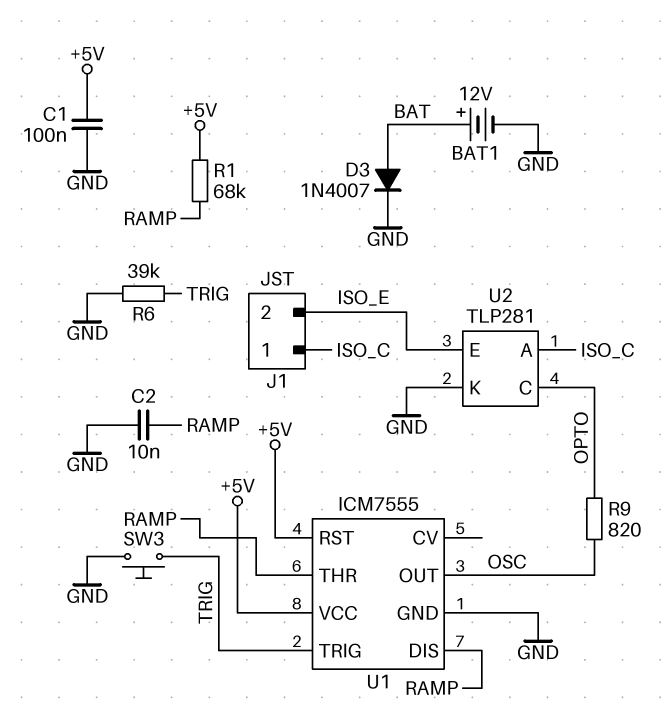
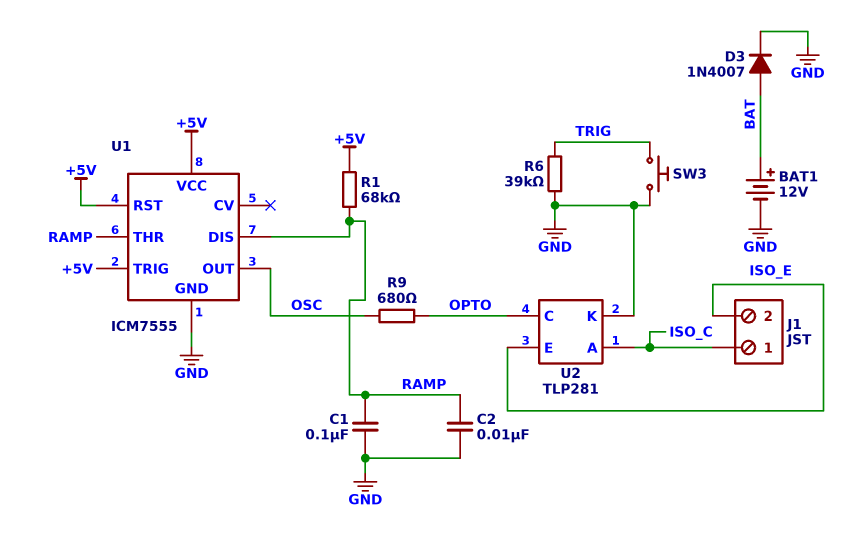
C1: 100nF (+5V, GND) -> 100nF (GND, RAMP)
R9: 820 (OPTO, OSC) -> 680 (OPTO, OSC)
U1 pin TRIG: TRIG -> +5V

